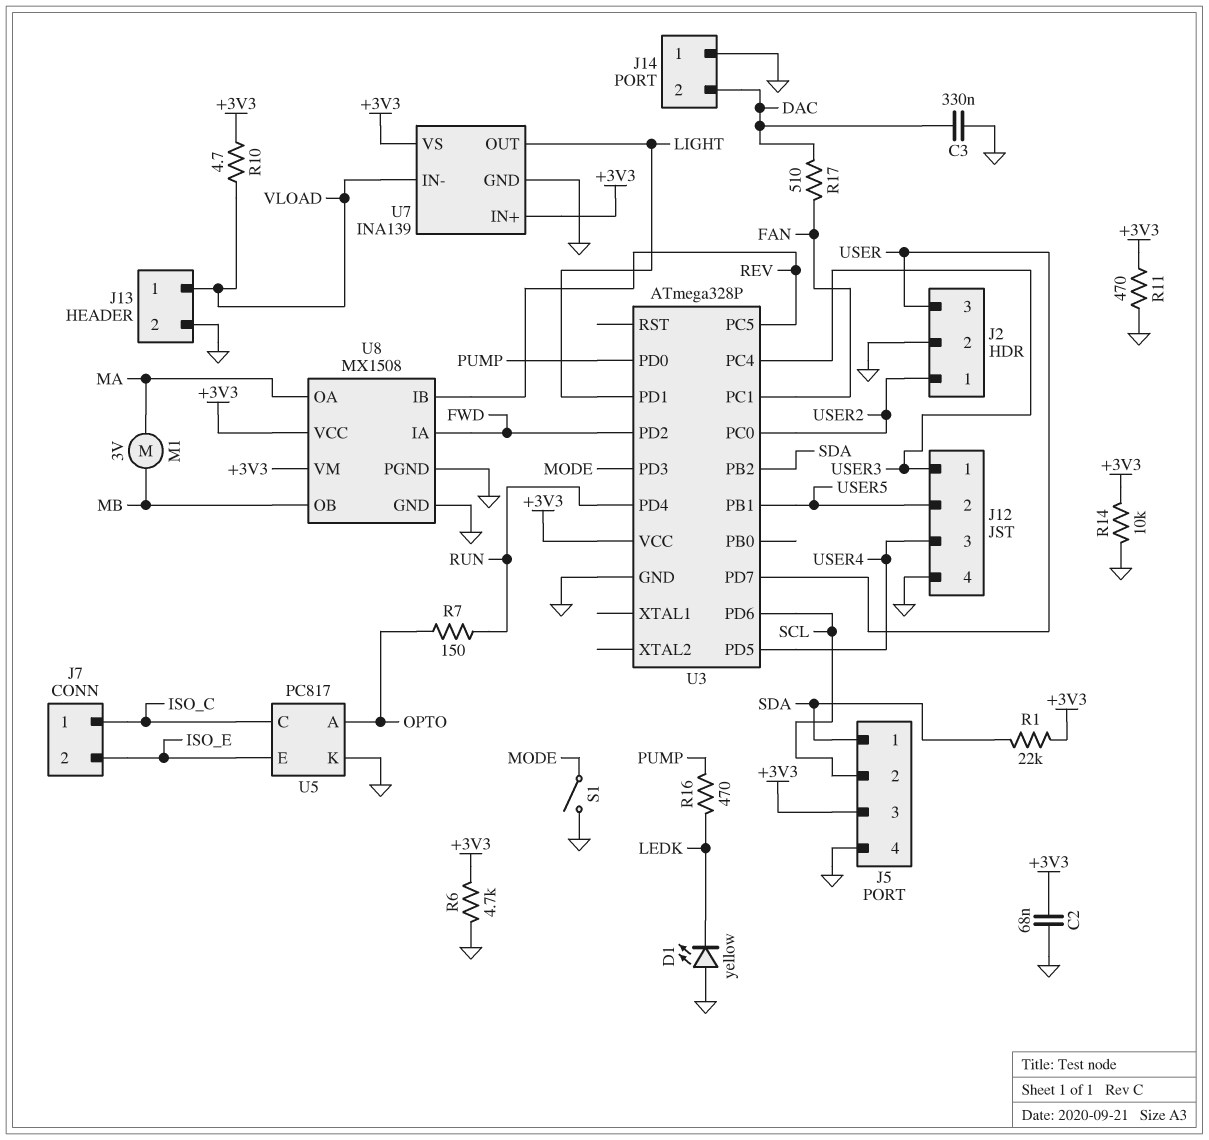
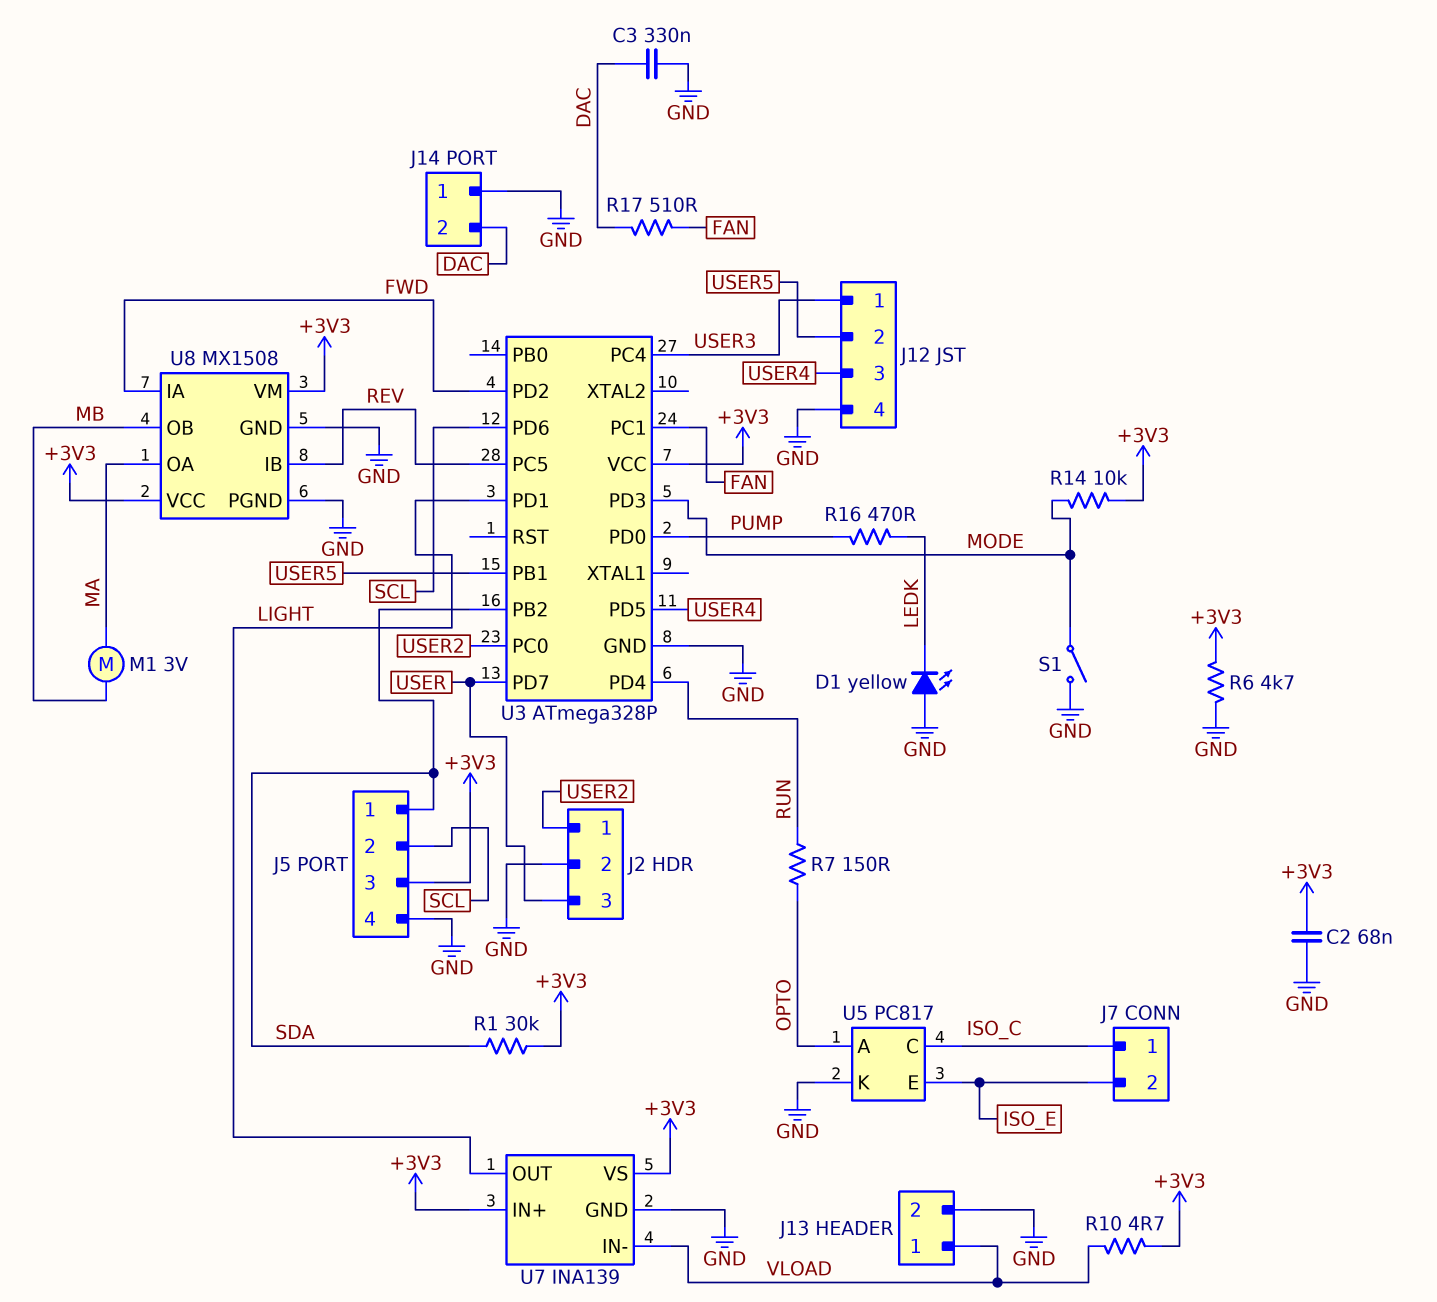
R1: 22k (+3V3, SDA) -> 30k (+3V3, SDA)
R11: 470 (+3V3, GND) -> none
R14: 10k (+3V3, GND) -> 10k (+3V3, MODE)

